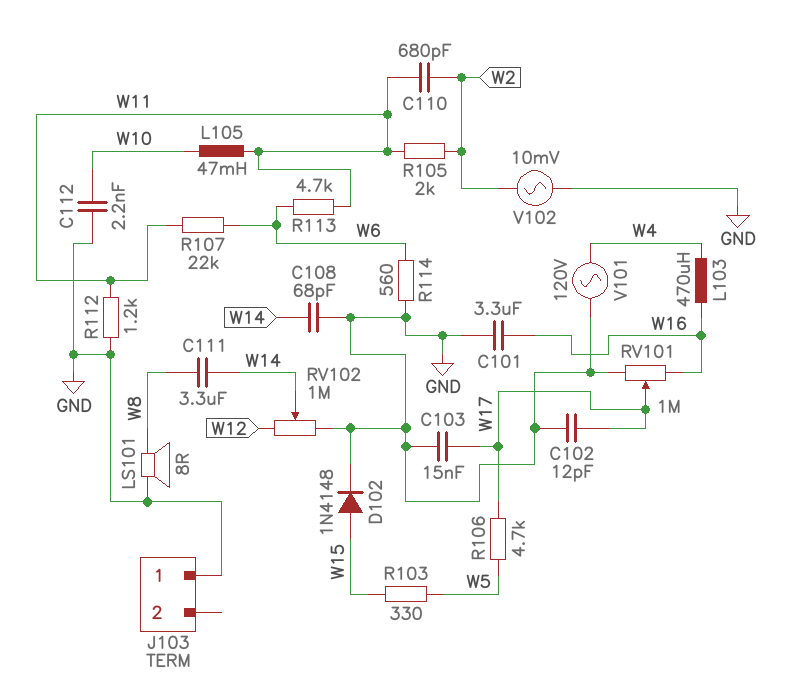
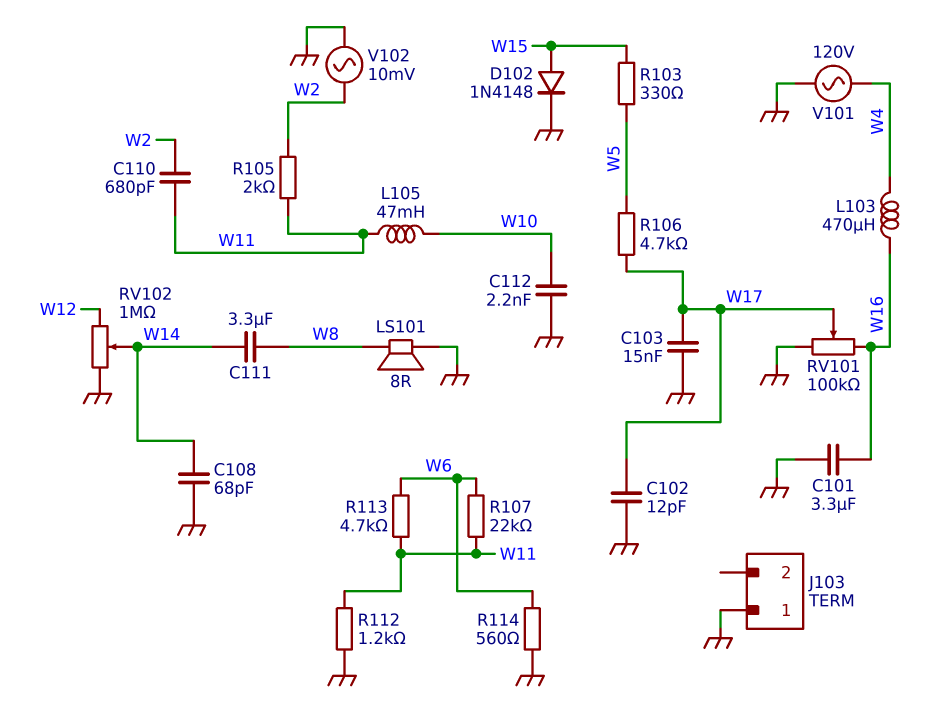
RV101: 1M (GND, W16, wiper W17) -> 100k (GND, W16, wiper W17)

